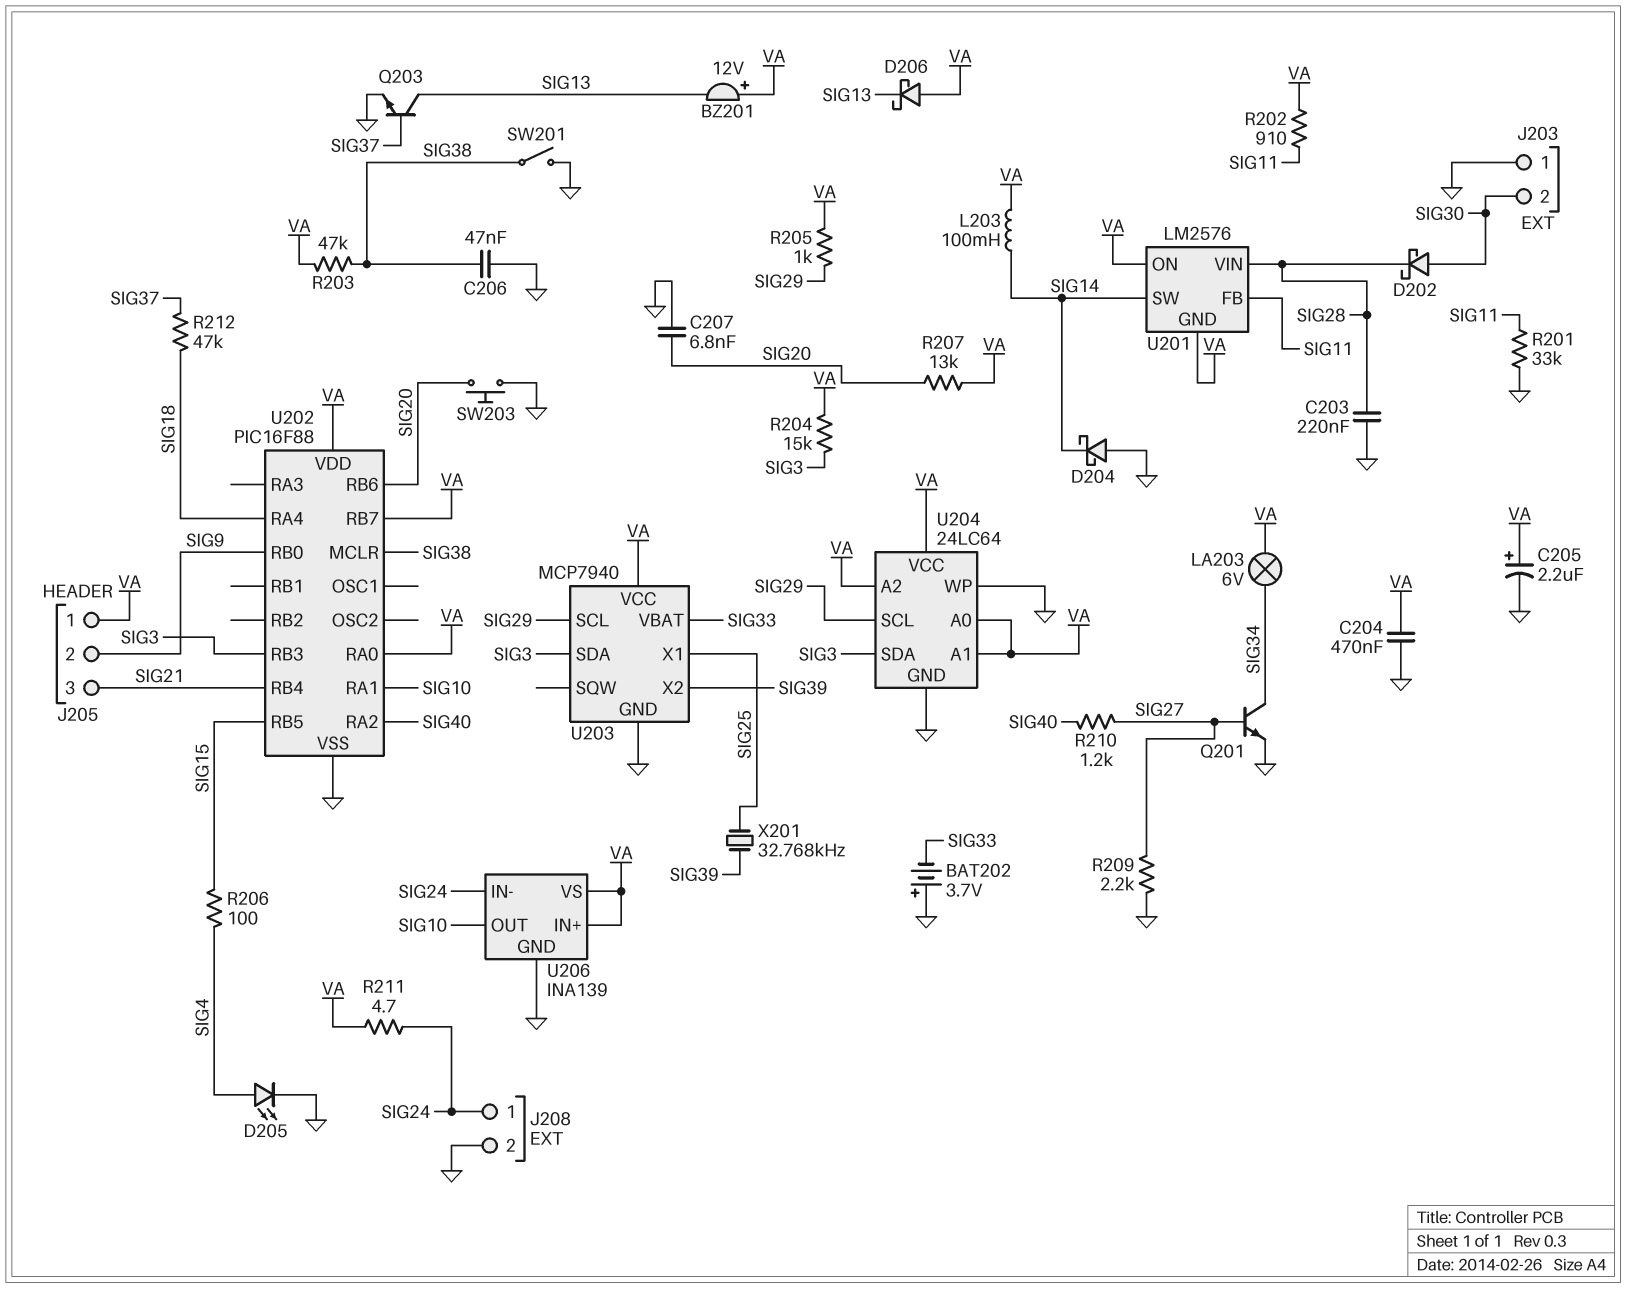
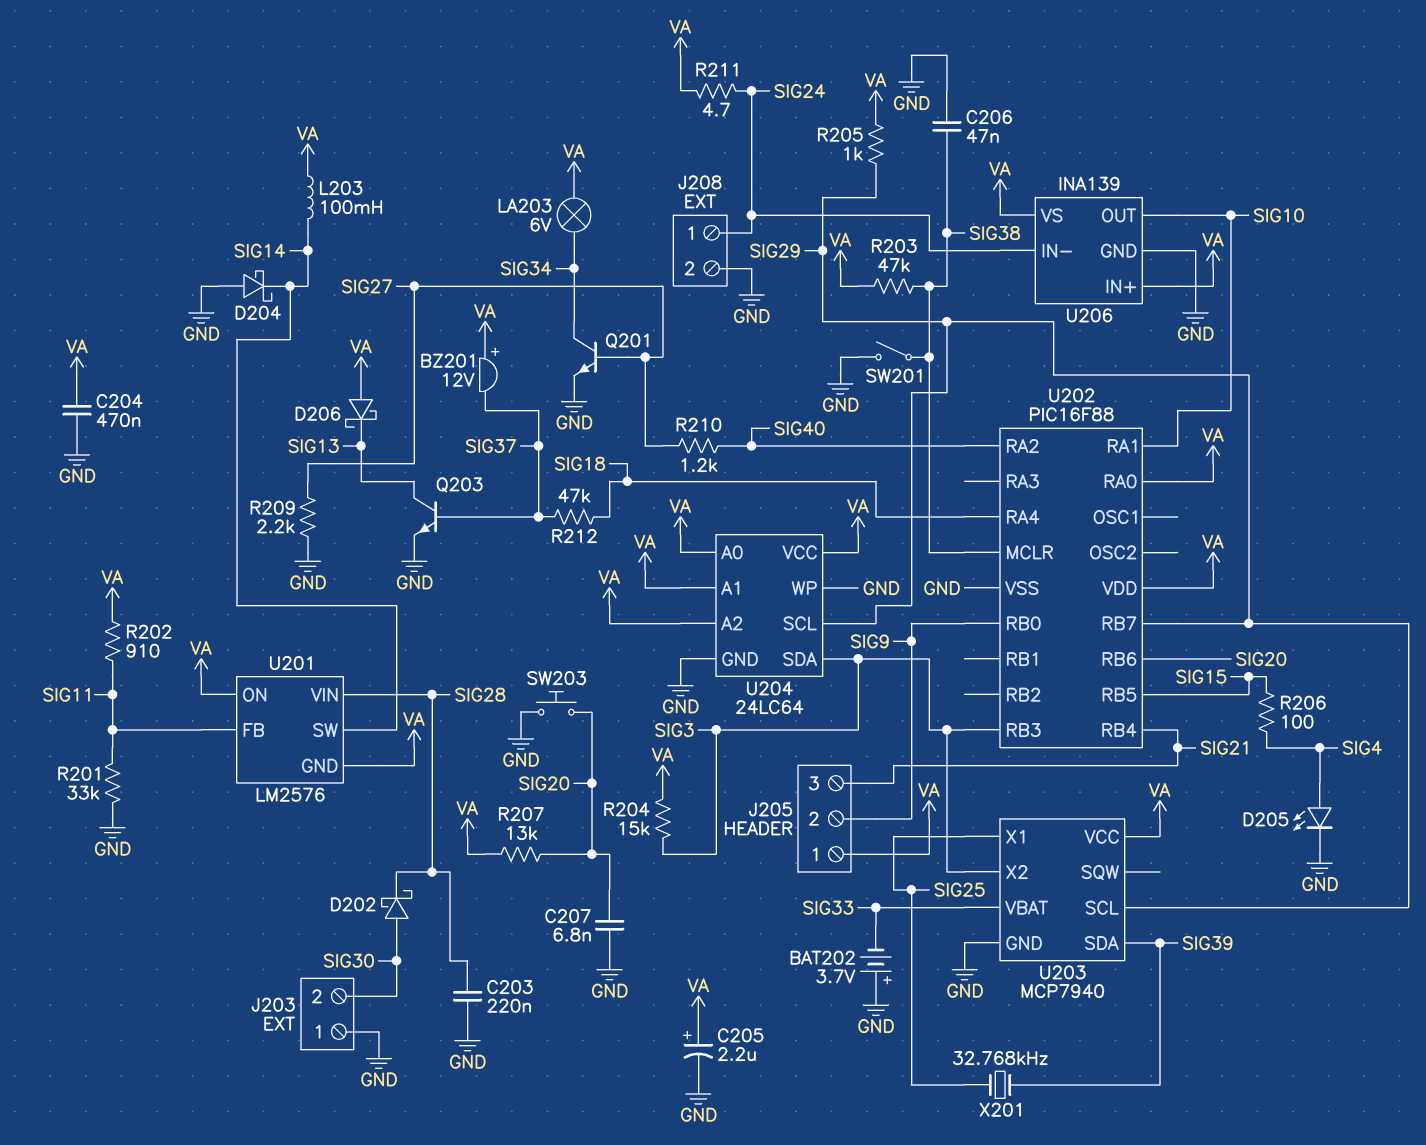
BZ201: buzzer 12V (plus VA, minus SIG13) -> buzzer 12V (plus VA, minus SIG37)
U202 pin RB7: VA -> SIG29
U203 pin SDA: SIG3 -> SIG39
U203 pin X2: SIG39 -> SIG3

